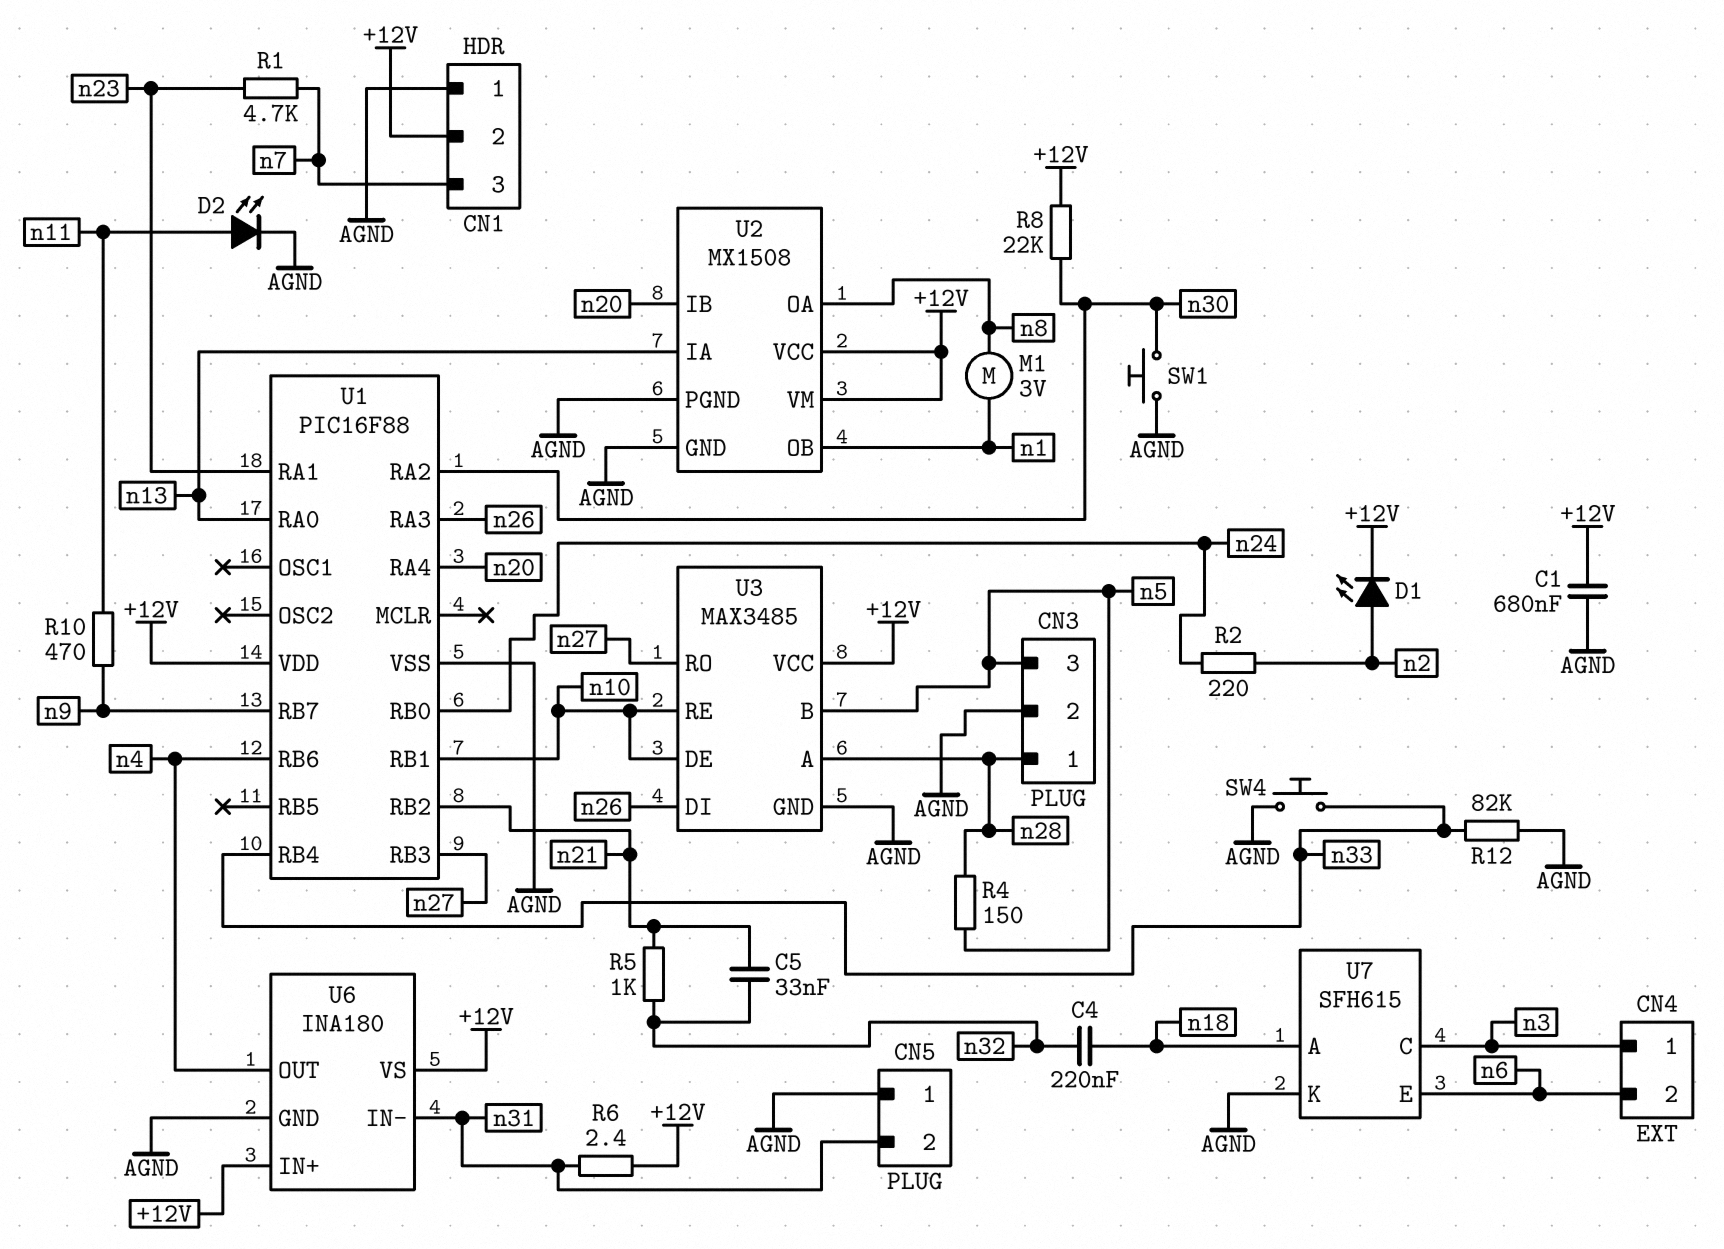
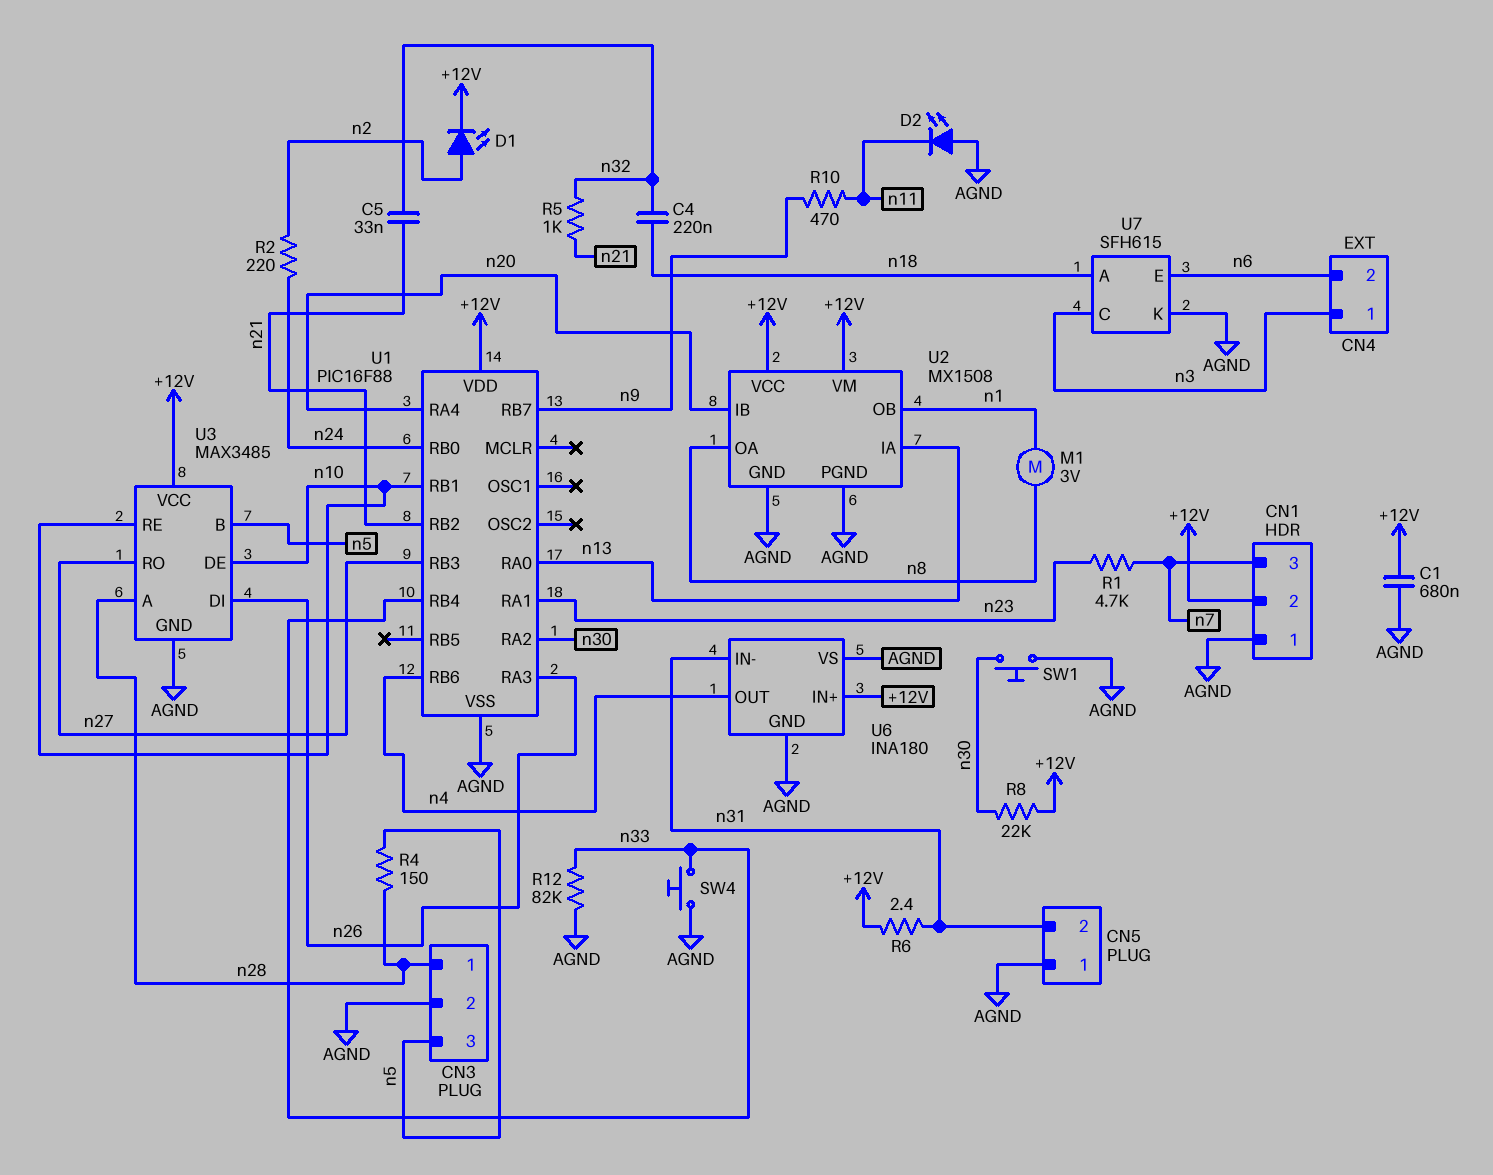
D2: LED (A n11, K AGND) -> LED (A AGND, K n11)
U6 pin VS: +12V -> AGND

